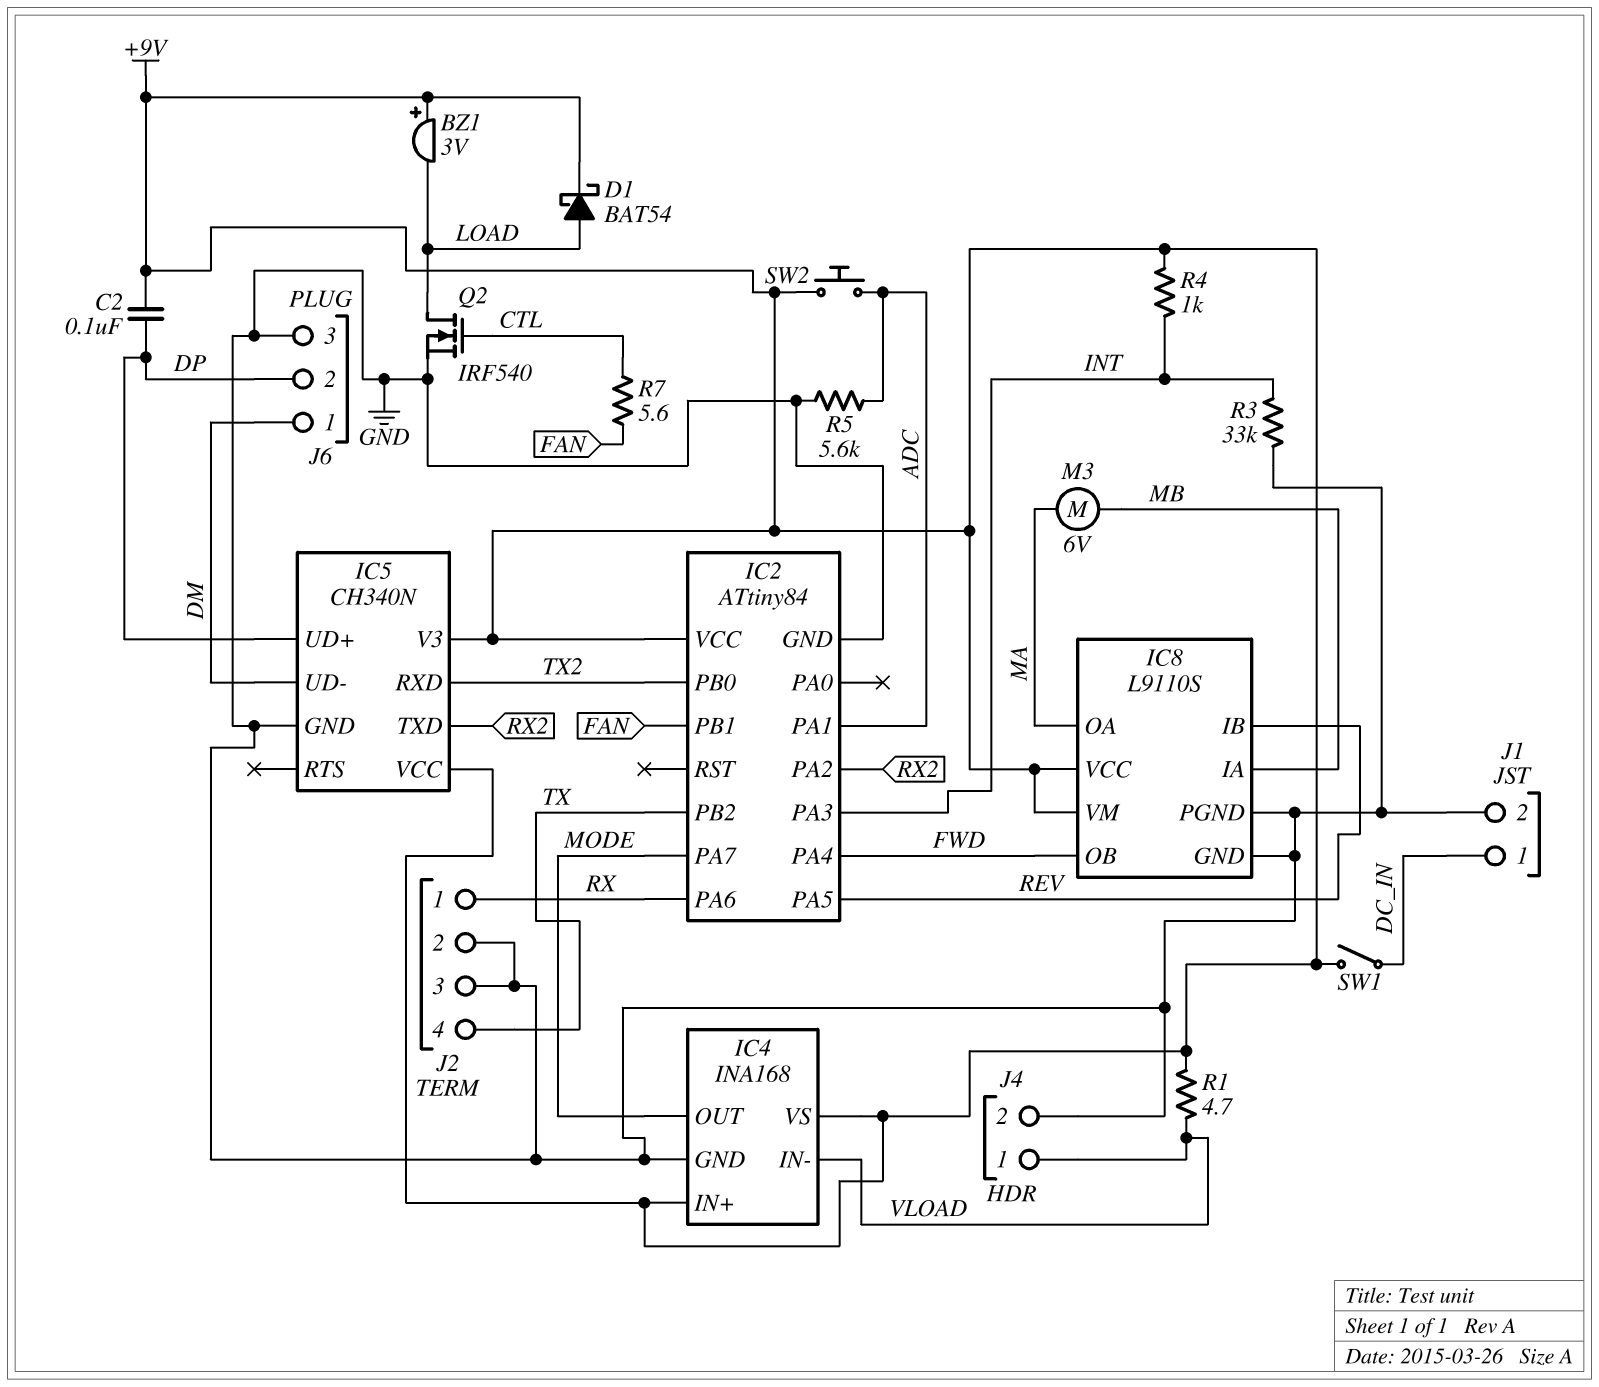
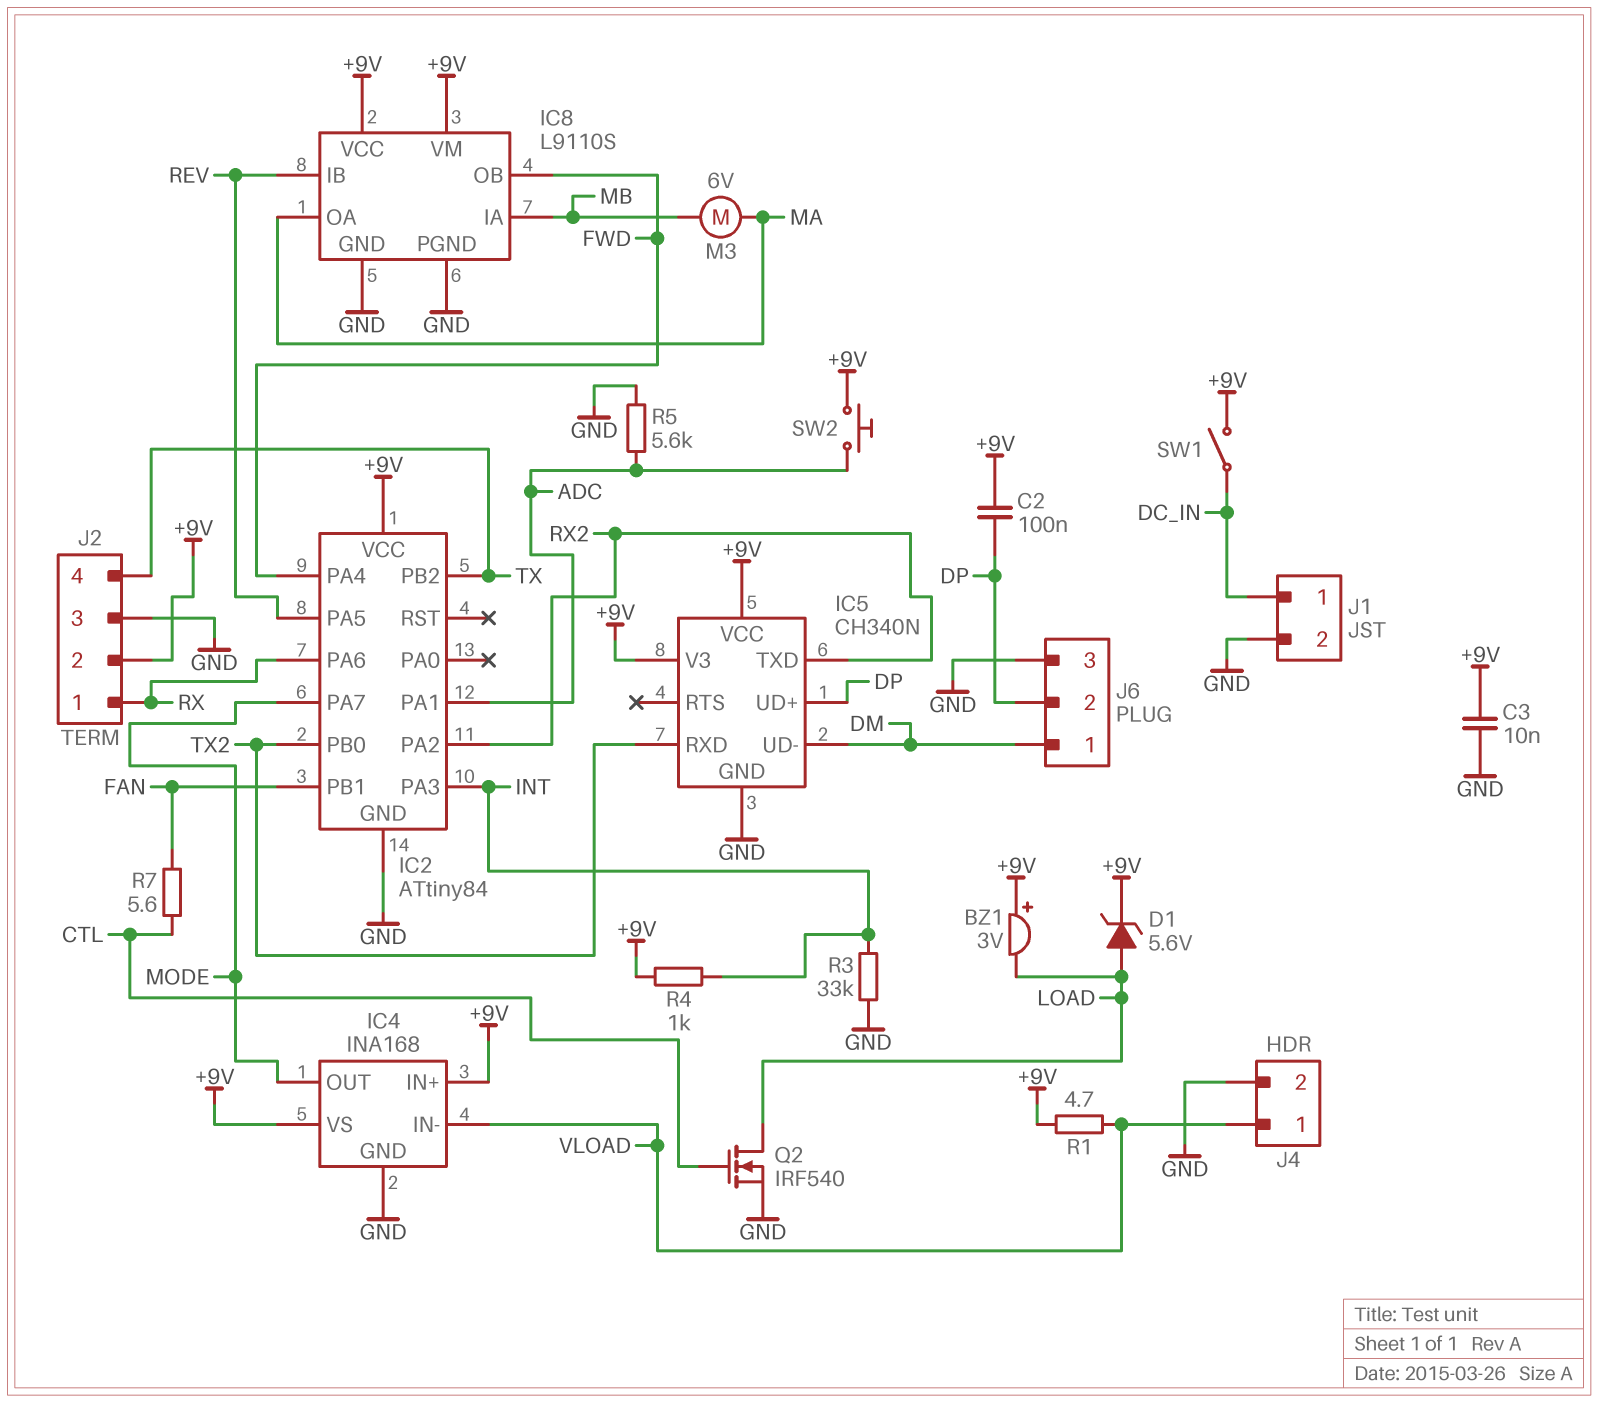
C3: none -> 10nF (+9V, GND)
D1: schottky BAT54 (A LOAD, K +9V) -> zener 5.6V (A LOAD, K +9V)
J2 pin 2: GND -> +9V

